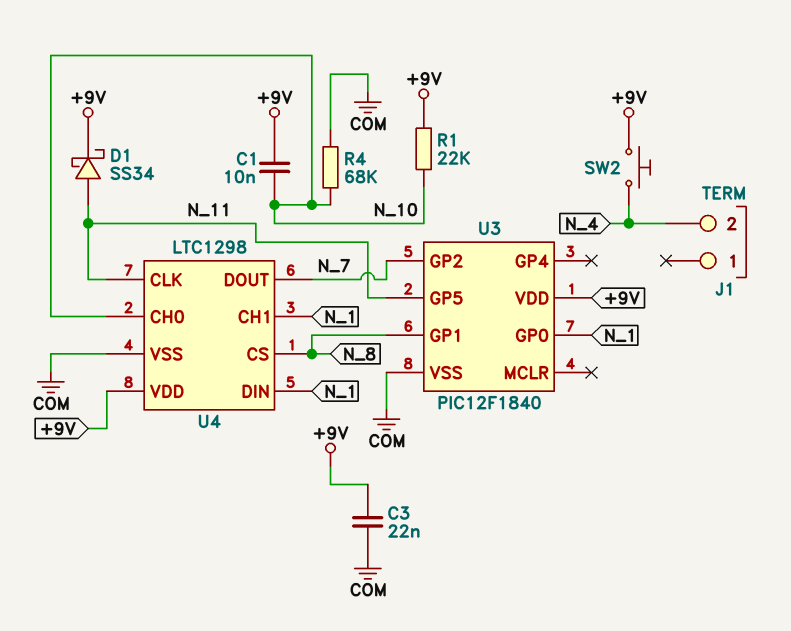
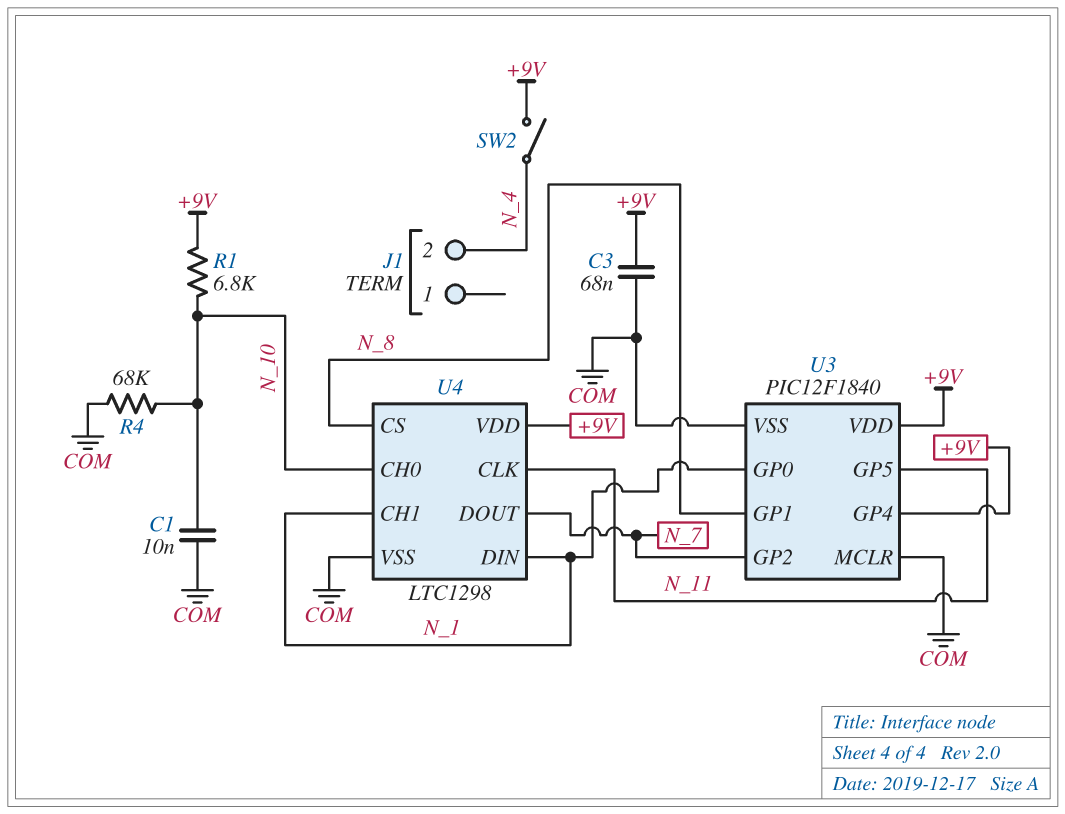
C1: 10nF (+9V, N_10) -> 10nF (COM, N_10)
C3: 22nF (+9V, COM) -> 68nF (+9V, COM)
D1: schottky SS34 (A N_11, K +9V) -> none
R1: 22k (+9V, N_10) -> 6.8k (+9V, N_10)
SW2: button (+9V, N_4) -> switch (+9V, N_4)
U3 pin GP4: none -> +9V
U3 pin MCLR: none -> COM

